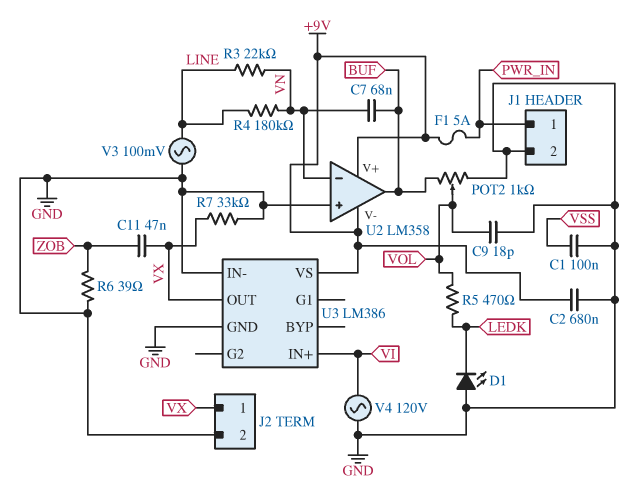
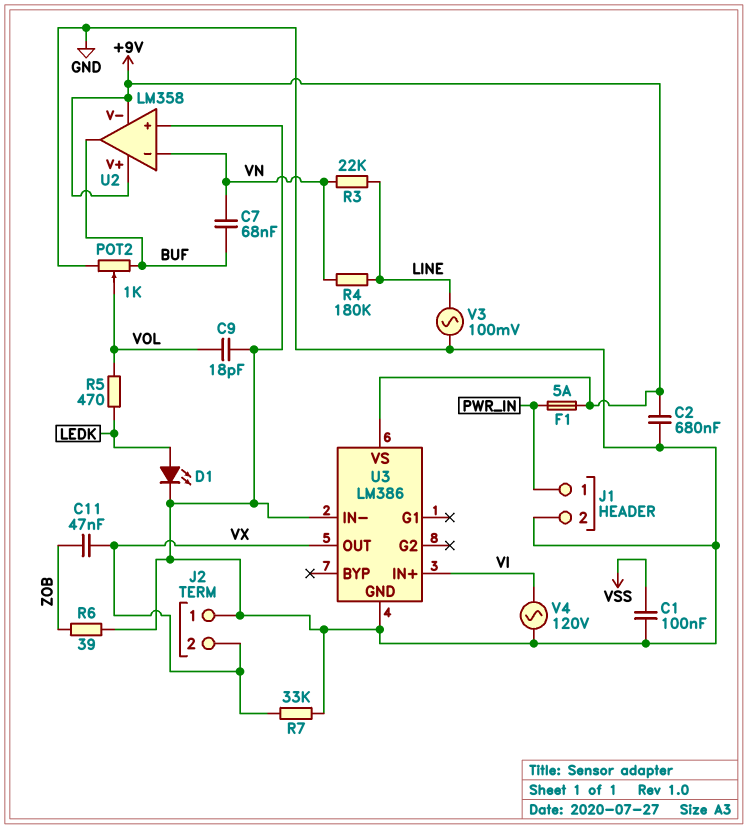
D1: LED (A GND, K LEDK) -> LED (A LEDK, K GND)
J2 pin 1: VX -> GND
J2 pin 2: GND -> VX

